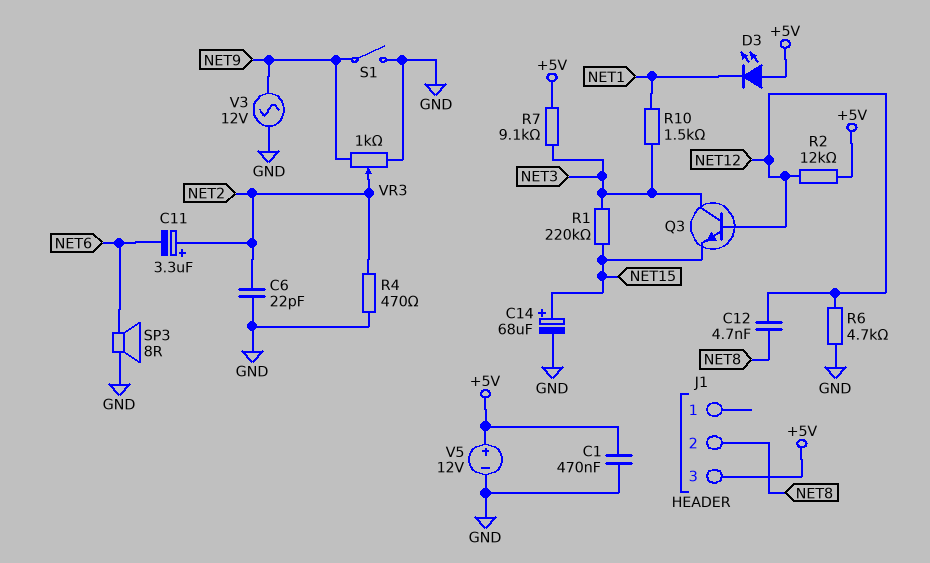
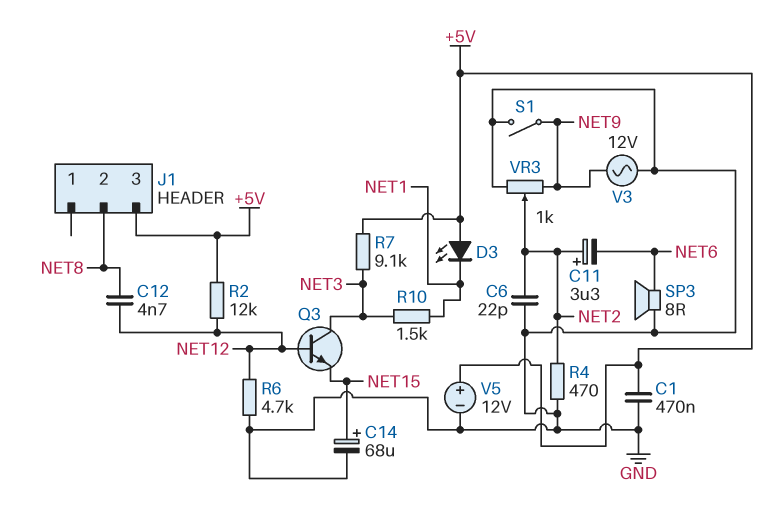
R1: 220k (NET3, NET15) -> none

